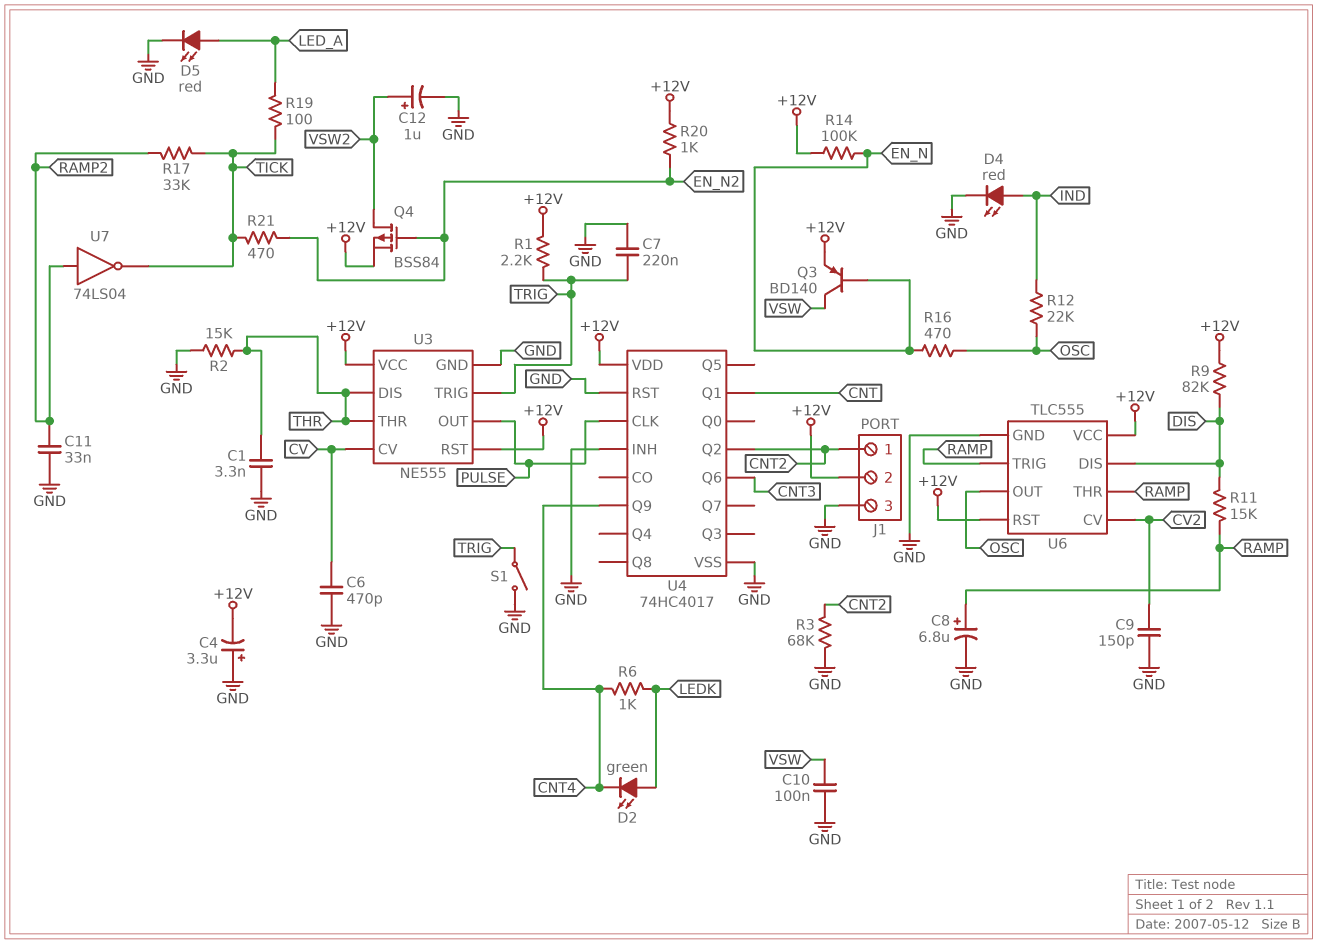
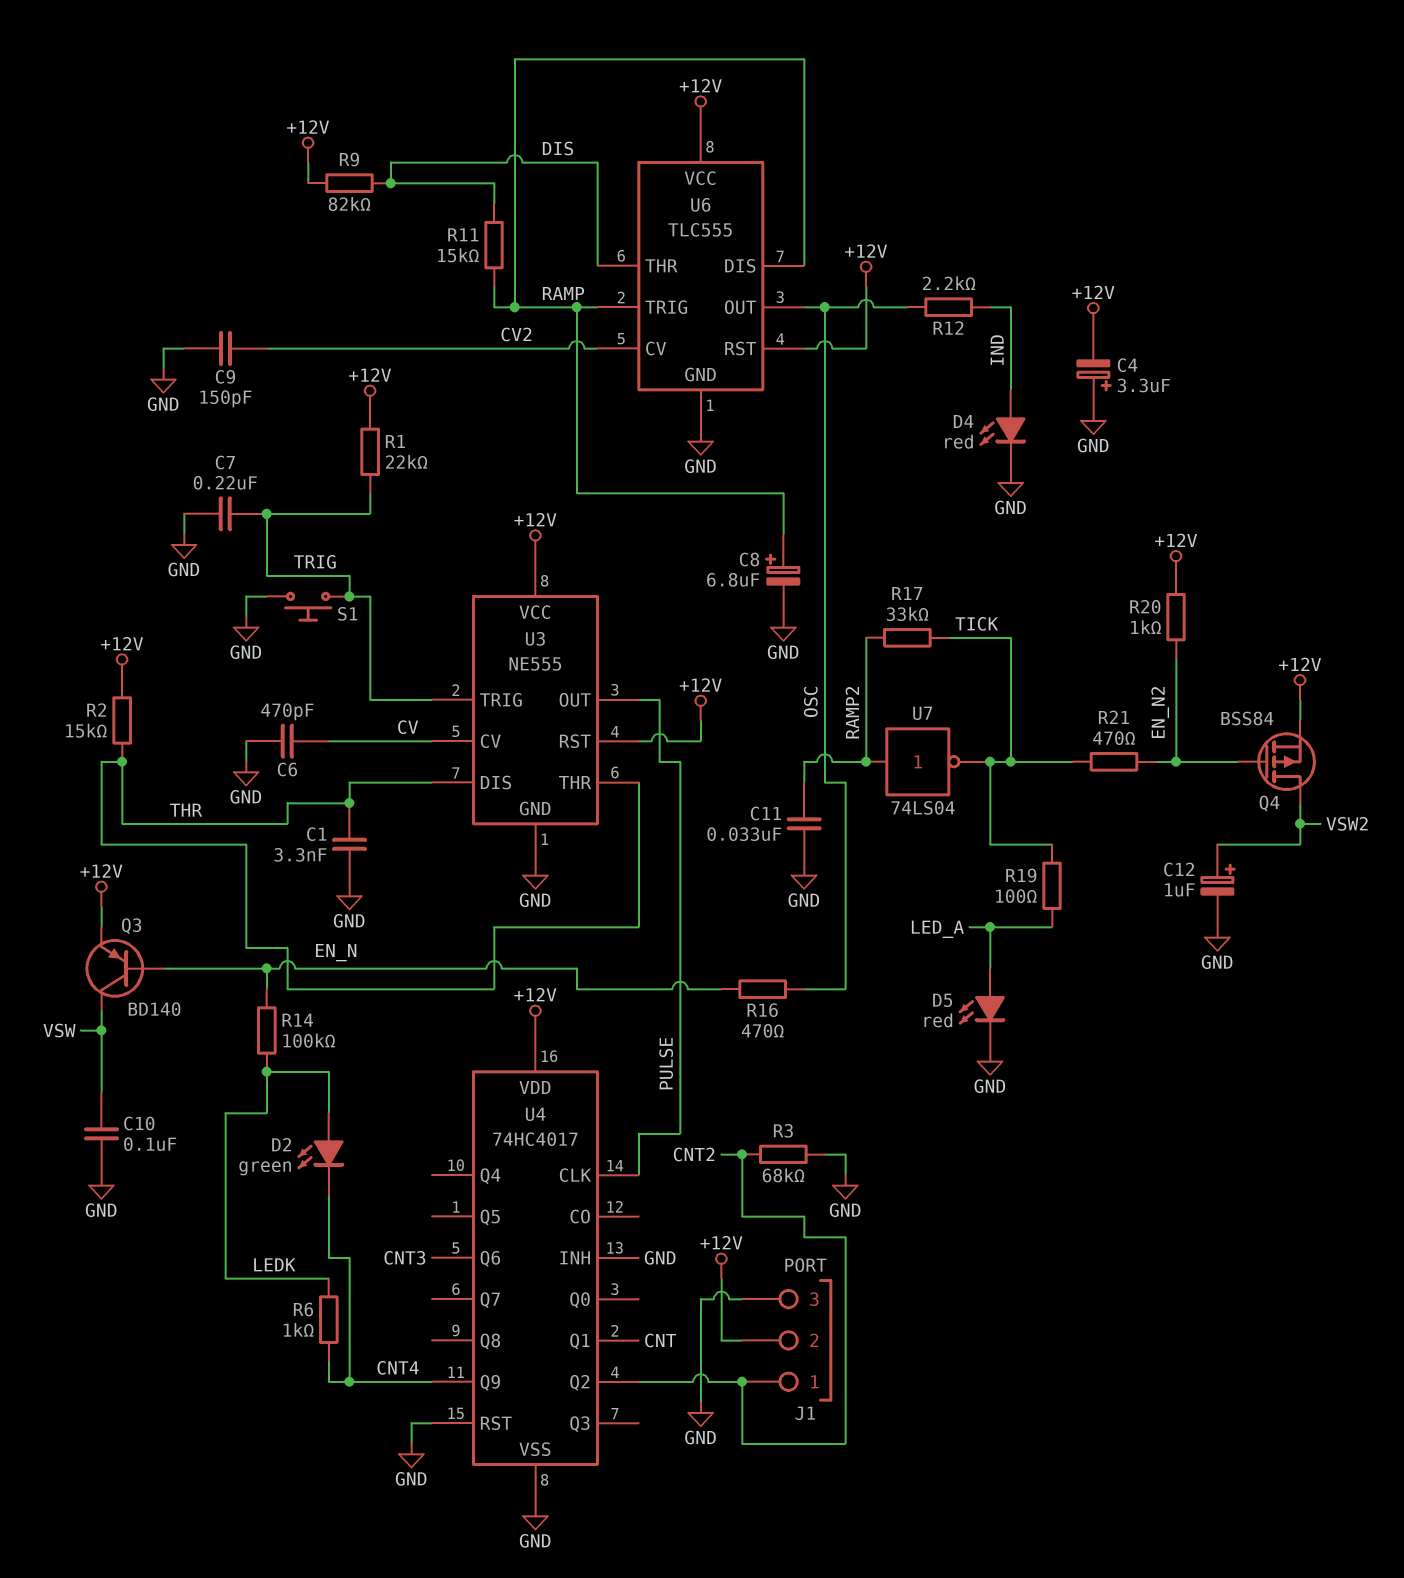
R1: 2.2k (+12V, TRIG) -> 22k (+12V, TRIG)
R2: 15k (GND, THR) -> 15k (+12V, THR)
R12: 22k (IND, OSC) -> 2.2k (IND, OSC)
R14: 100k (+12V, EN_N) -> 100k (EN_N, LEDK)
S1: switch (GND, TRIG) -> button (GND, TRIG)
U6 pin DIS: DIS -> RAMP
U6 pin THR: RAMP -> DIS

